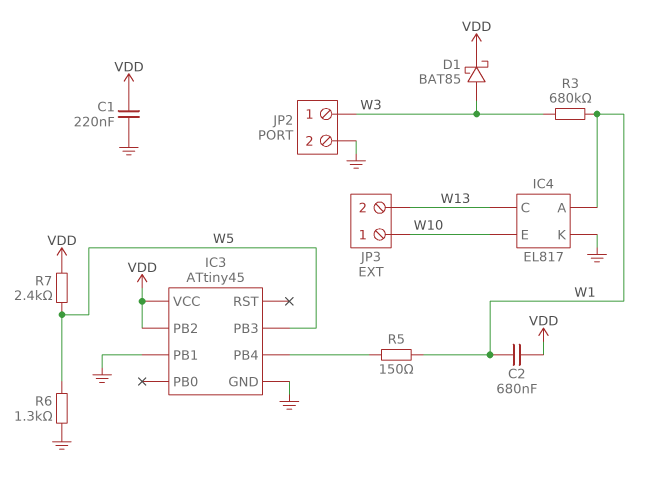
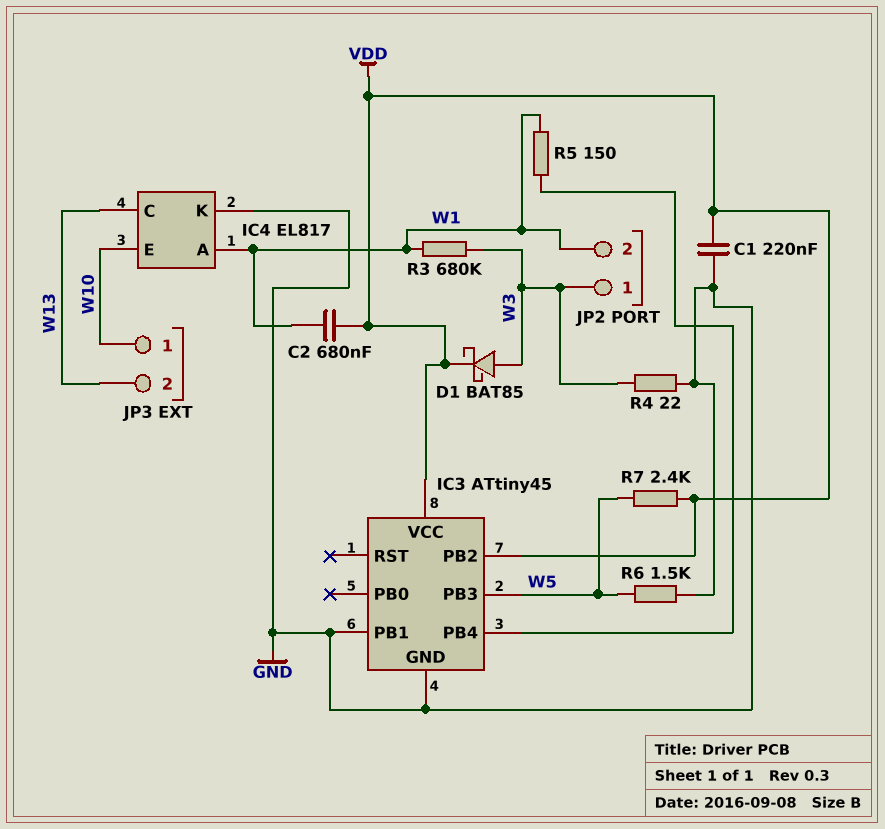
JP2 pin 2: GND -> W1
R4: none -> 22 (GND, W3)
R6: 1.3k (GND, W5) -> 1.5k (GND, W5)

